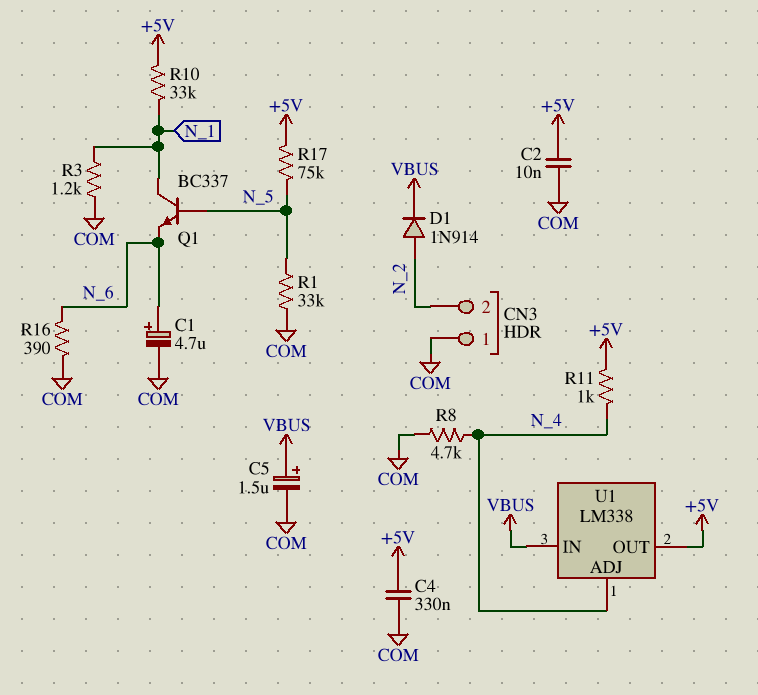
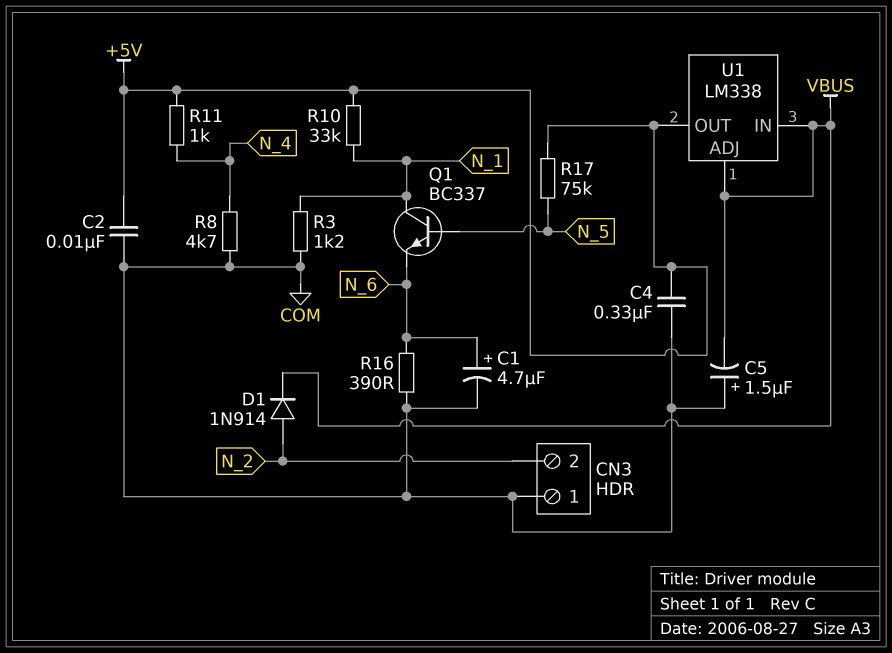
C5: 1.5uF (plus VBUS, minus COM) -> 1.5uF (plus COM, minus VBUS)
R1: 33k (COM, N_5) -> none
U1 pin ADJ: N_4 -> VBUS

